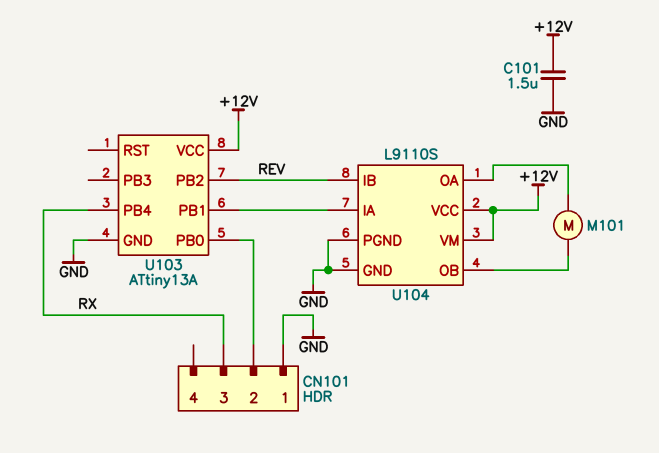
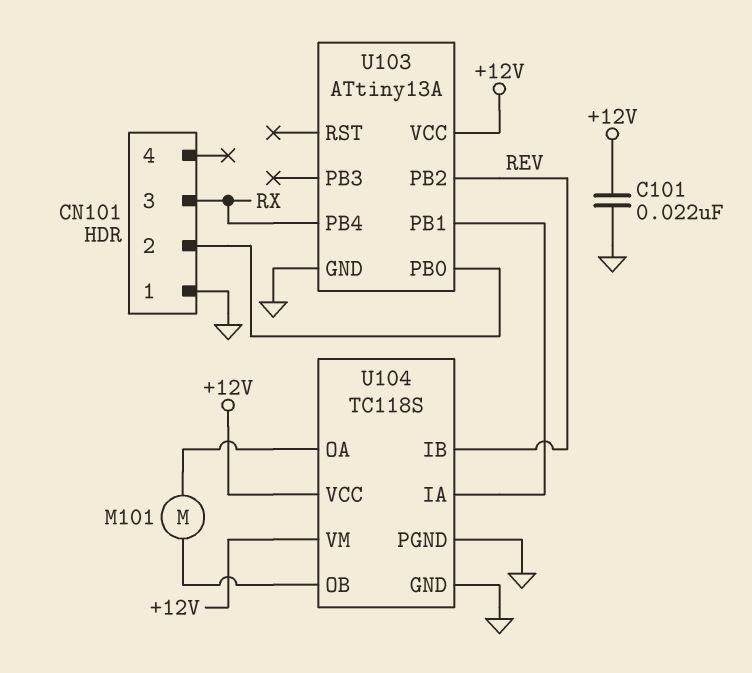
C101: 1.5uF (+12V, GND) -> 22nF (+12V, GND)
U104: L9110S -> TC118S

